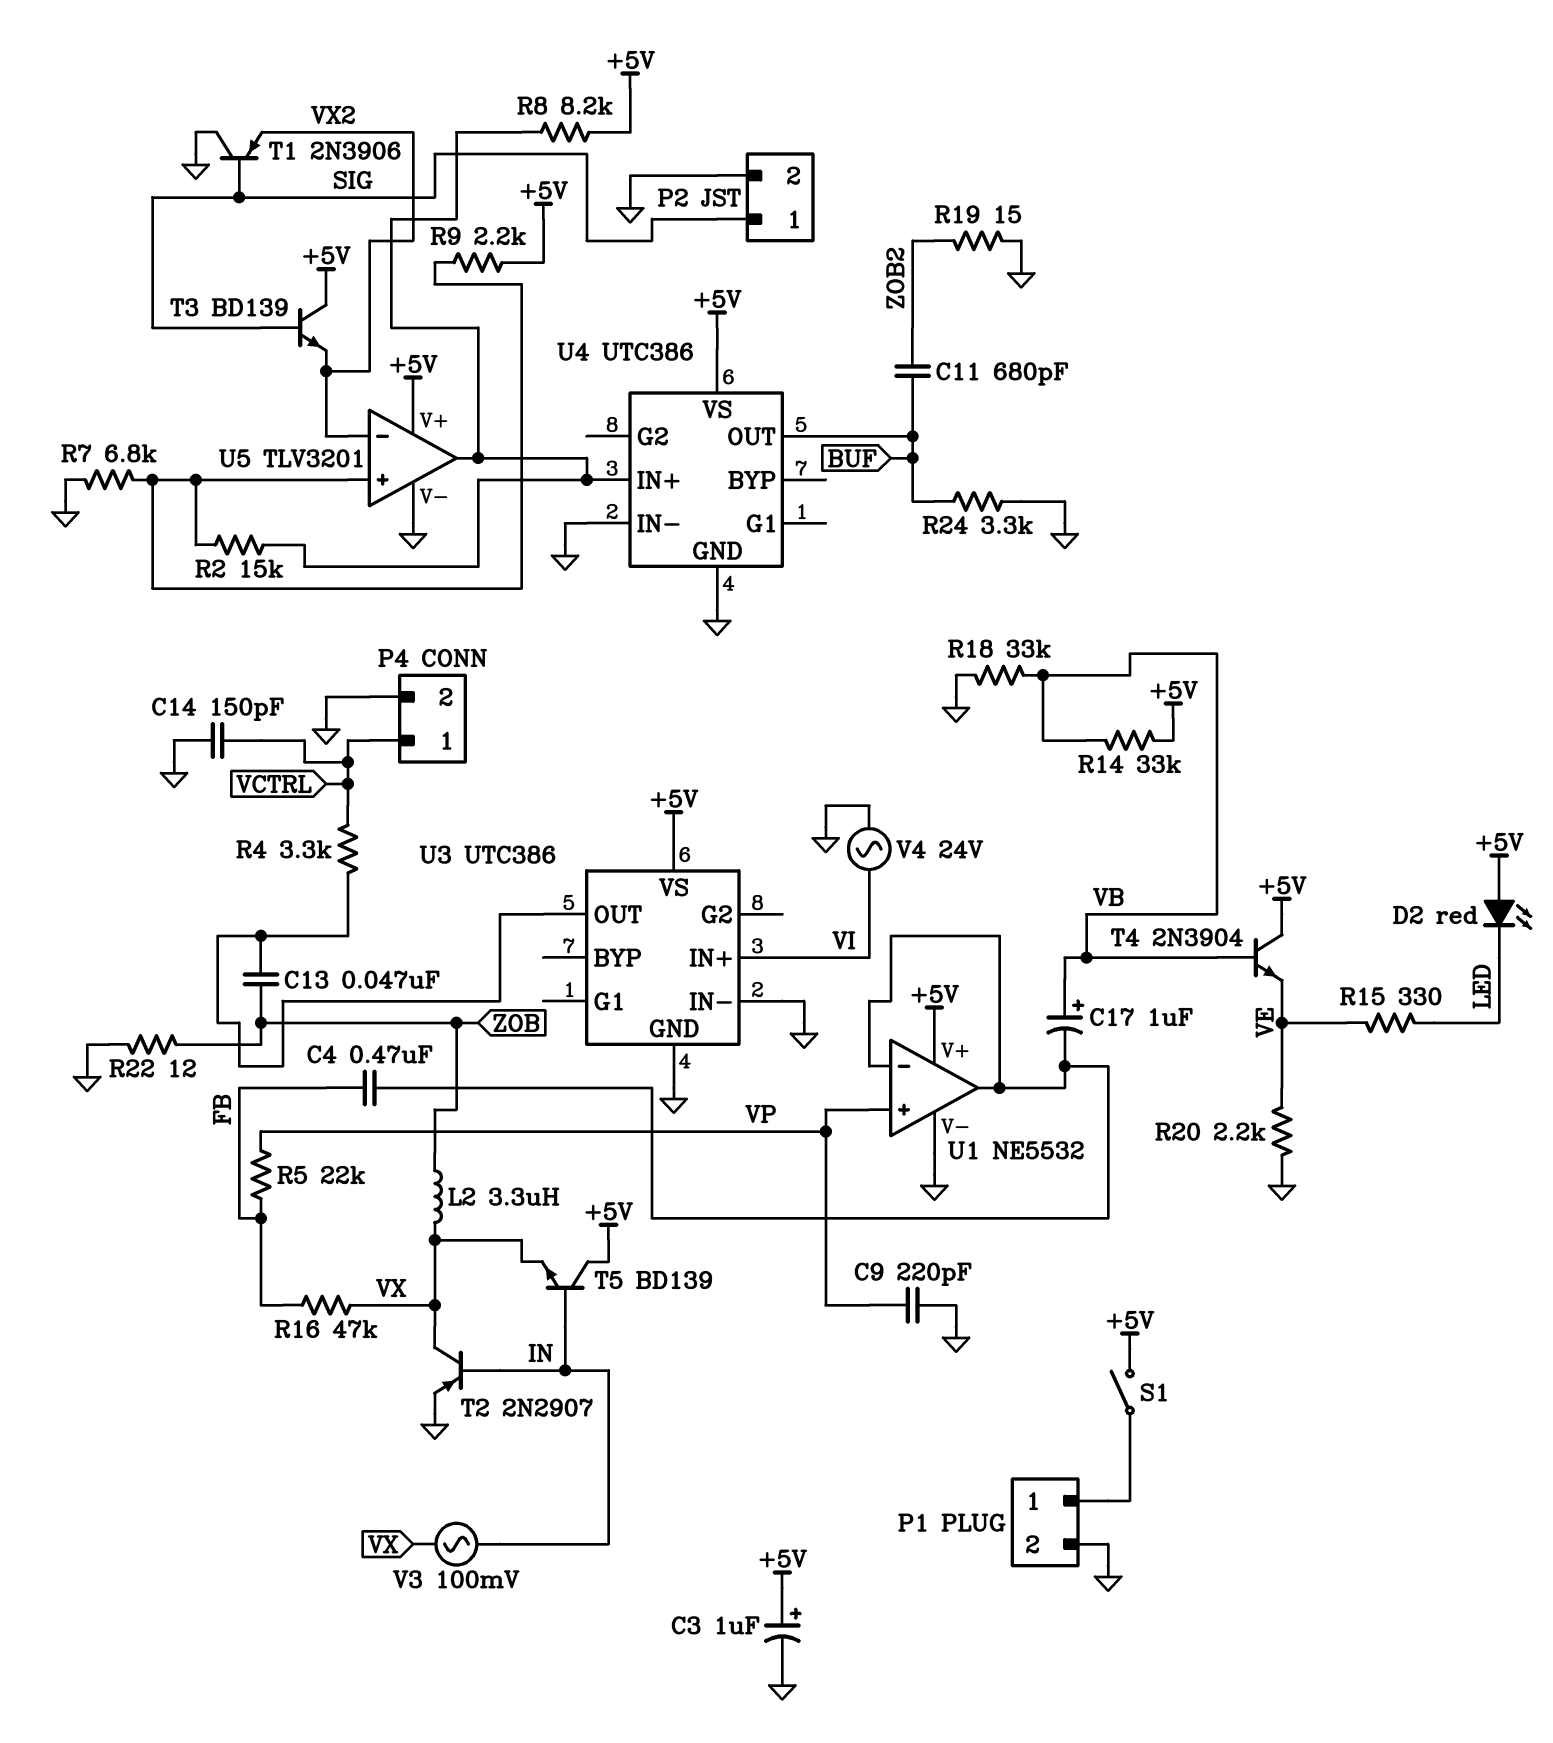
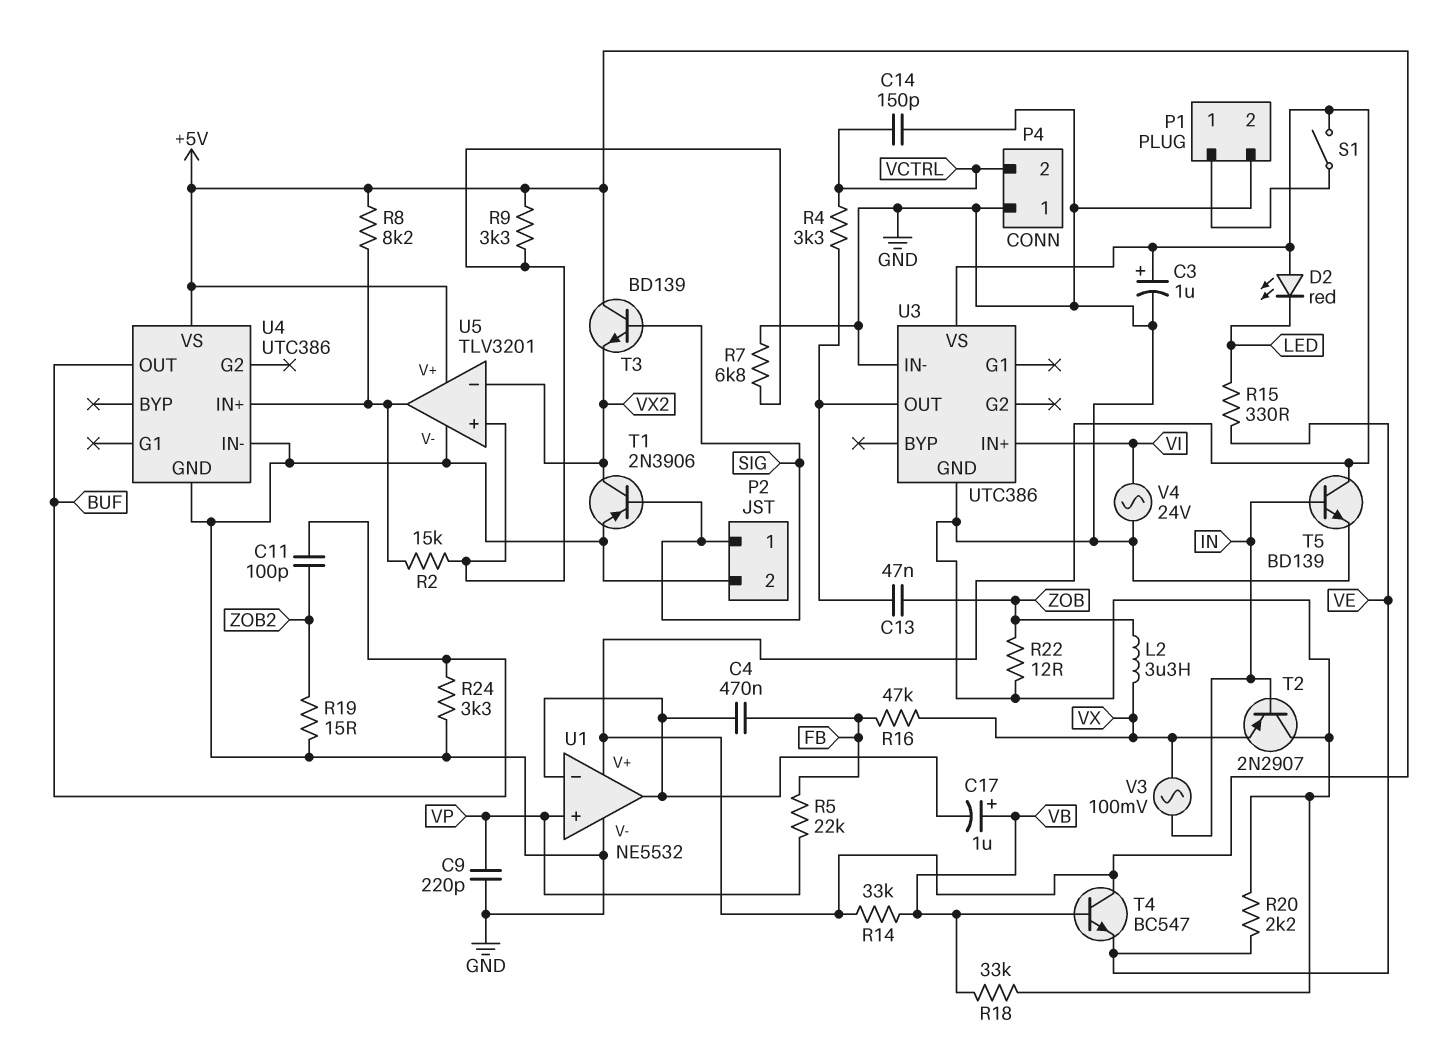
C11: 680pF (BUF, ZOB2) -> 100pF (BUF, ZOB2)
P4 pin 1: VCTRL -> GND
P4 pin 2: GND -> VCTRL
R9: 2.2k (+5V, U5/in+) -> 3.3k (+5V, U5/in+)
T1: PNP 2N3906 (B SIG, C GND, E VX2) -> PNP 2N3906 (B SIG, C VX2, E GND)
T2: PNP 2N2907 (B IN, C VX, E GND) -> PNP 2N2907 (B IN, C GND, E VX)
T4: NPN 2N3904 (B VB, C +5V, E VE) -> NPN BC547 (B VB, C +5V, E VE)
T5: NPN BD139 (B IN, C +5V, E VX) -> NPN BD139 (B IN, C +5V, E GND)

